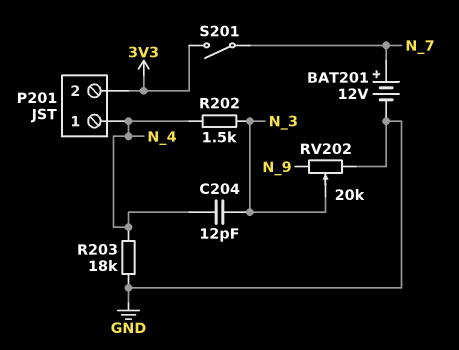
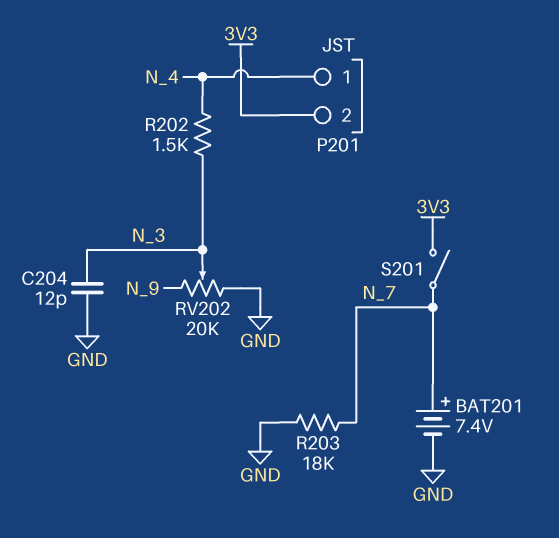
BAT201: 12V (plus N_7, minus GND) -> 7.4V (plus N_7, minus GND)
C204: 12pF (N_3, N_4) -> 12pF (GND, N_3)
R203: 18k (GND, N_4) -> 18k (GND, N_7)

